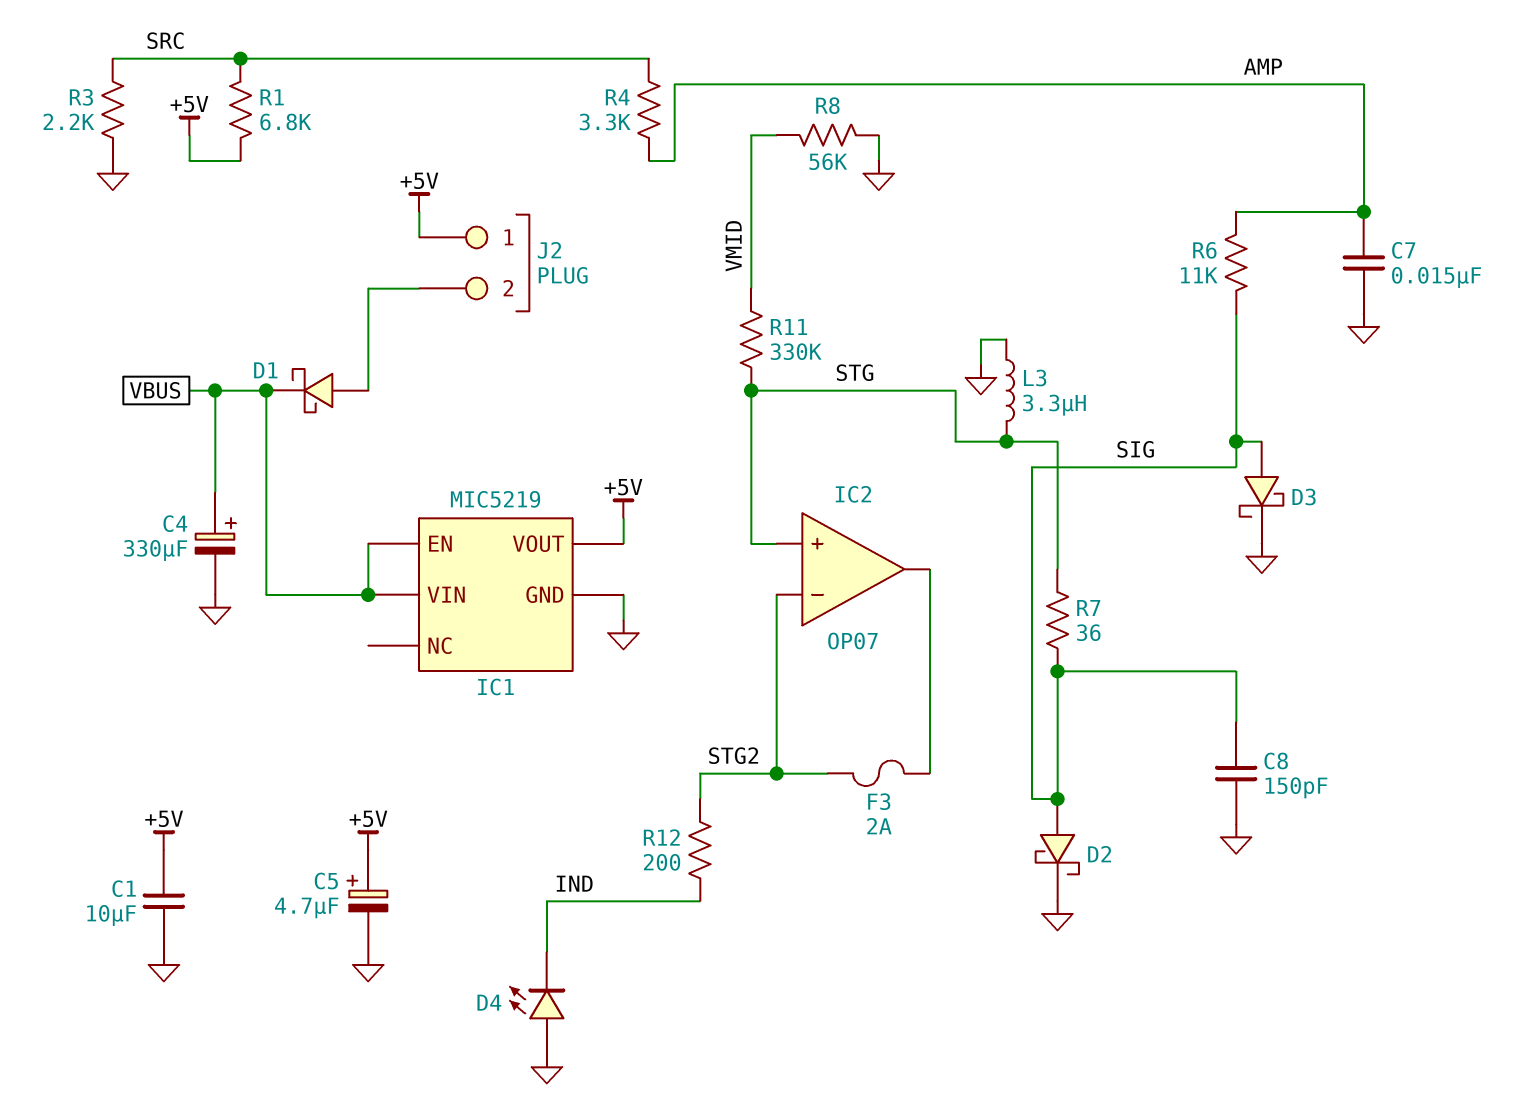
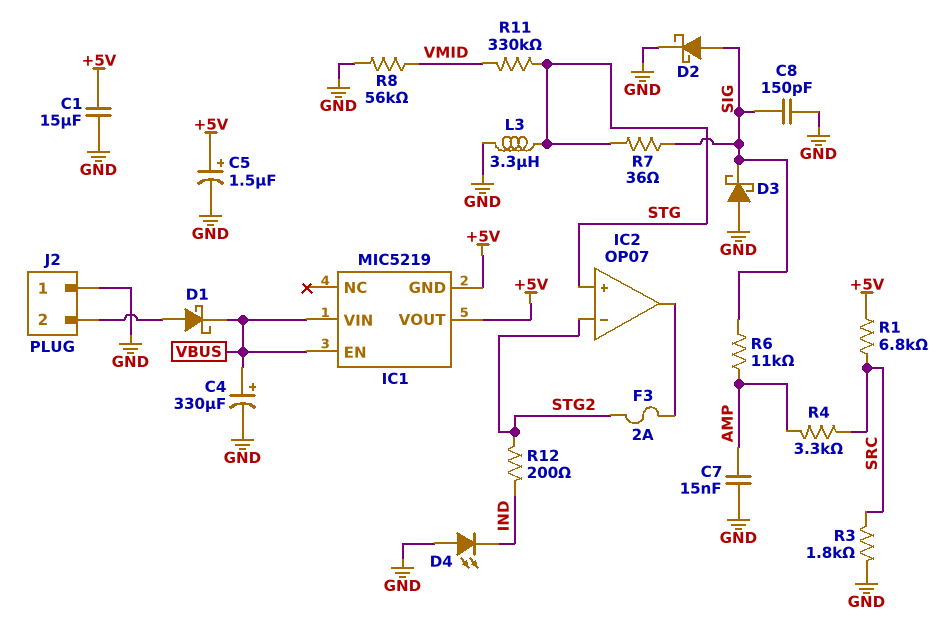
C1: 10uF (+5V, GND) -> 15uF (+5V, GND)
C5: 4.7uF (plus +5V, minus GND) -> 1.5uF (plus +5V, minus GND)
D3: schottky (A SIG, K GND) -> schottky (A GND, K SIG)
IC1 pin GND: GND -> +5V
J2 pin 1: +5V -> GND
R3: 2.2k (GND, SRC) -> 1.8k (GND, SRC)

